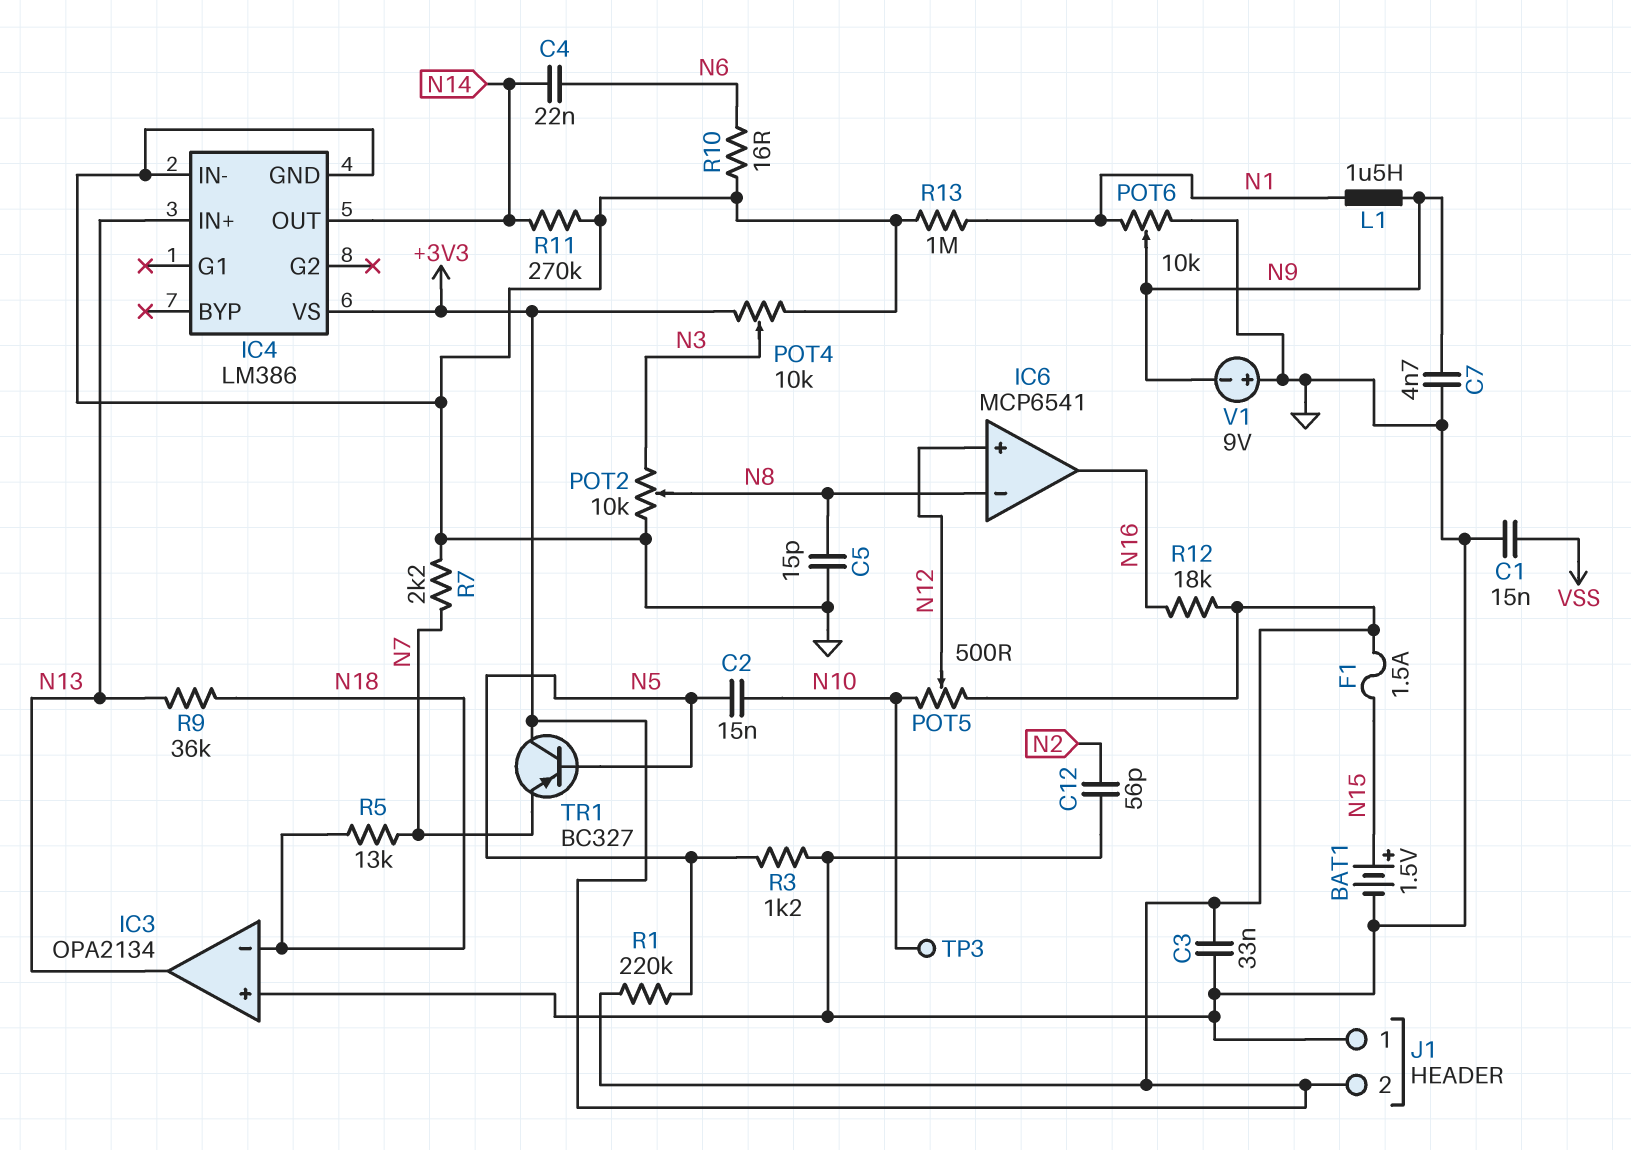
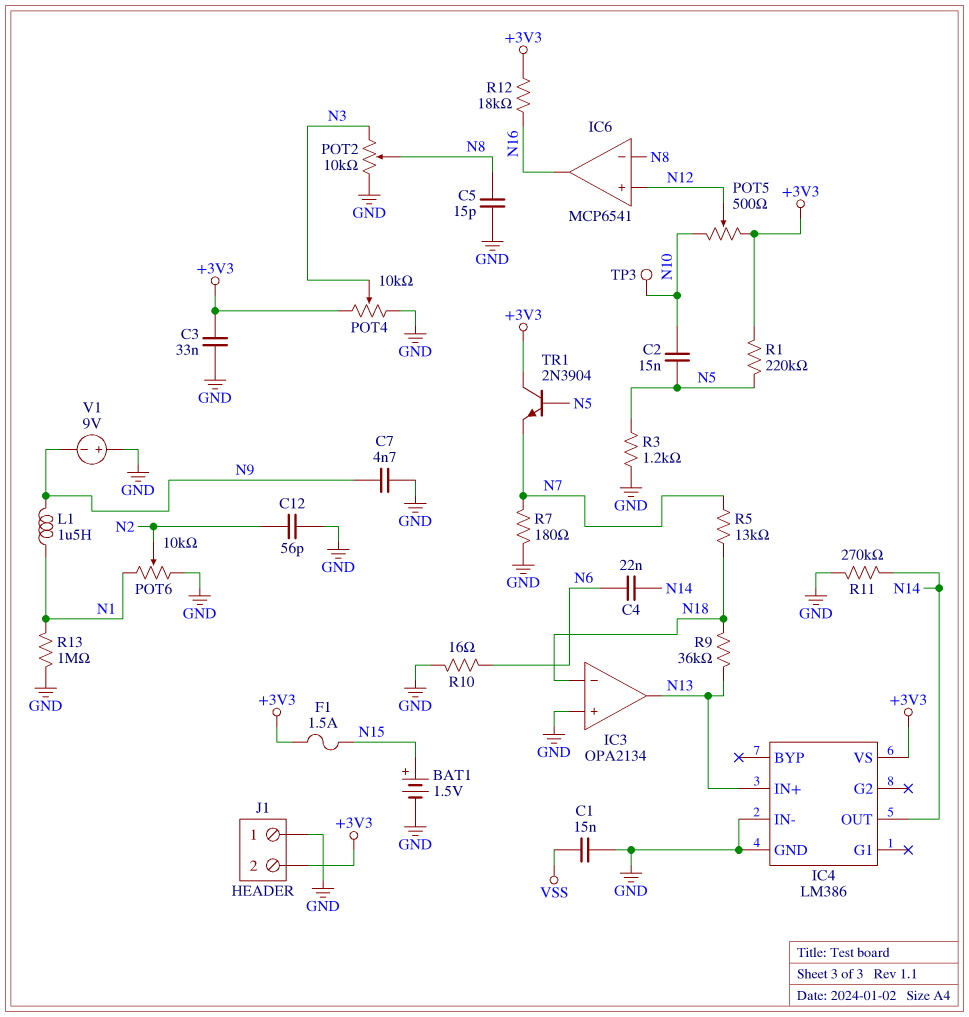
POT6: 10k (GND, N1, wiper N9) -> 10k (GND, N1, wiper N2)
R7: 2.2k (GND, N7) -> 180 (GND, N7)
TR1: PNP BC327 (B N5, C +3V3, E N7) -> NPN 2N3904 (B N5, C +3V3, E N7)

